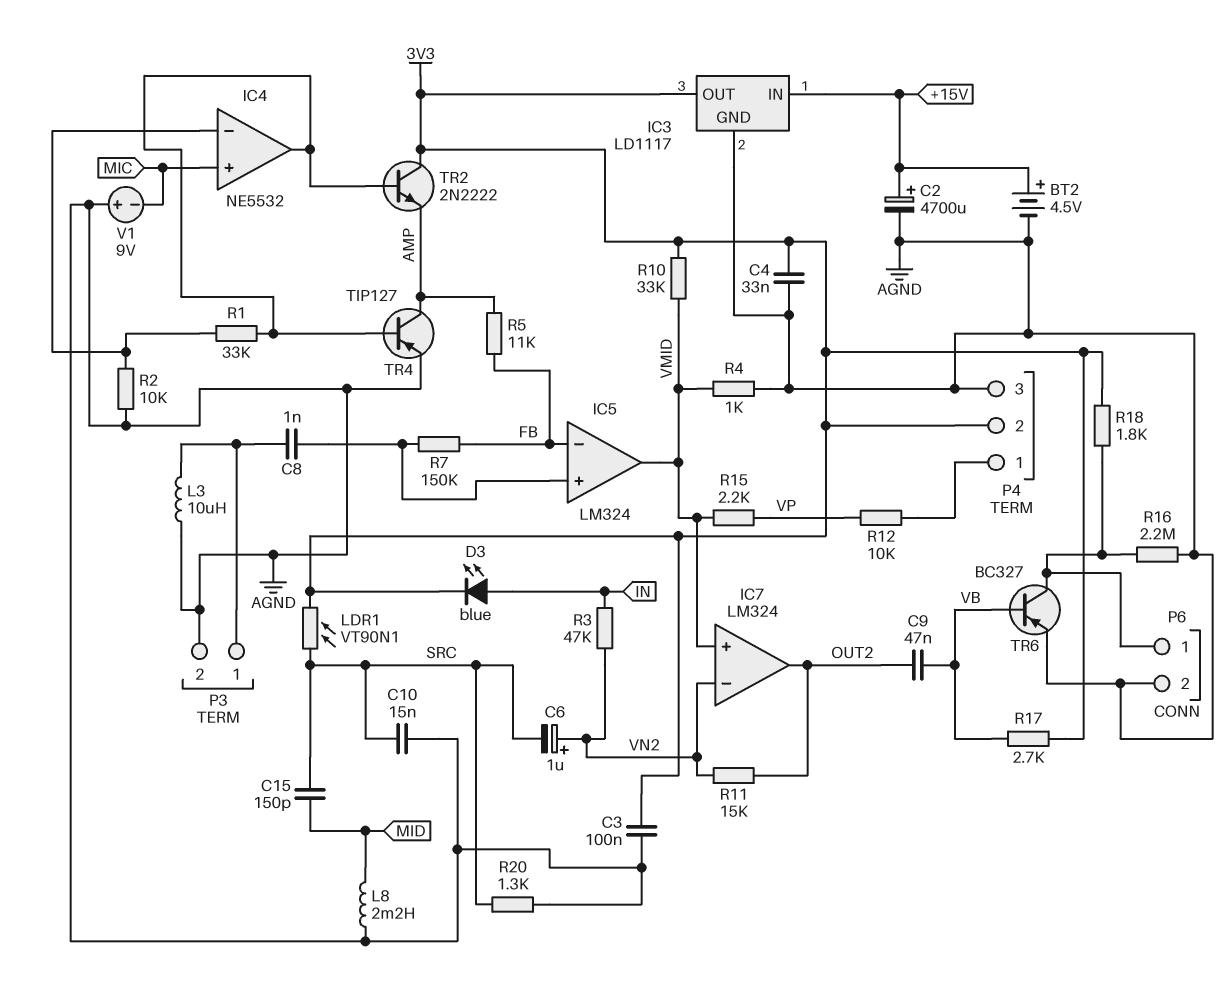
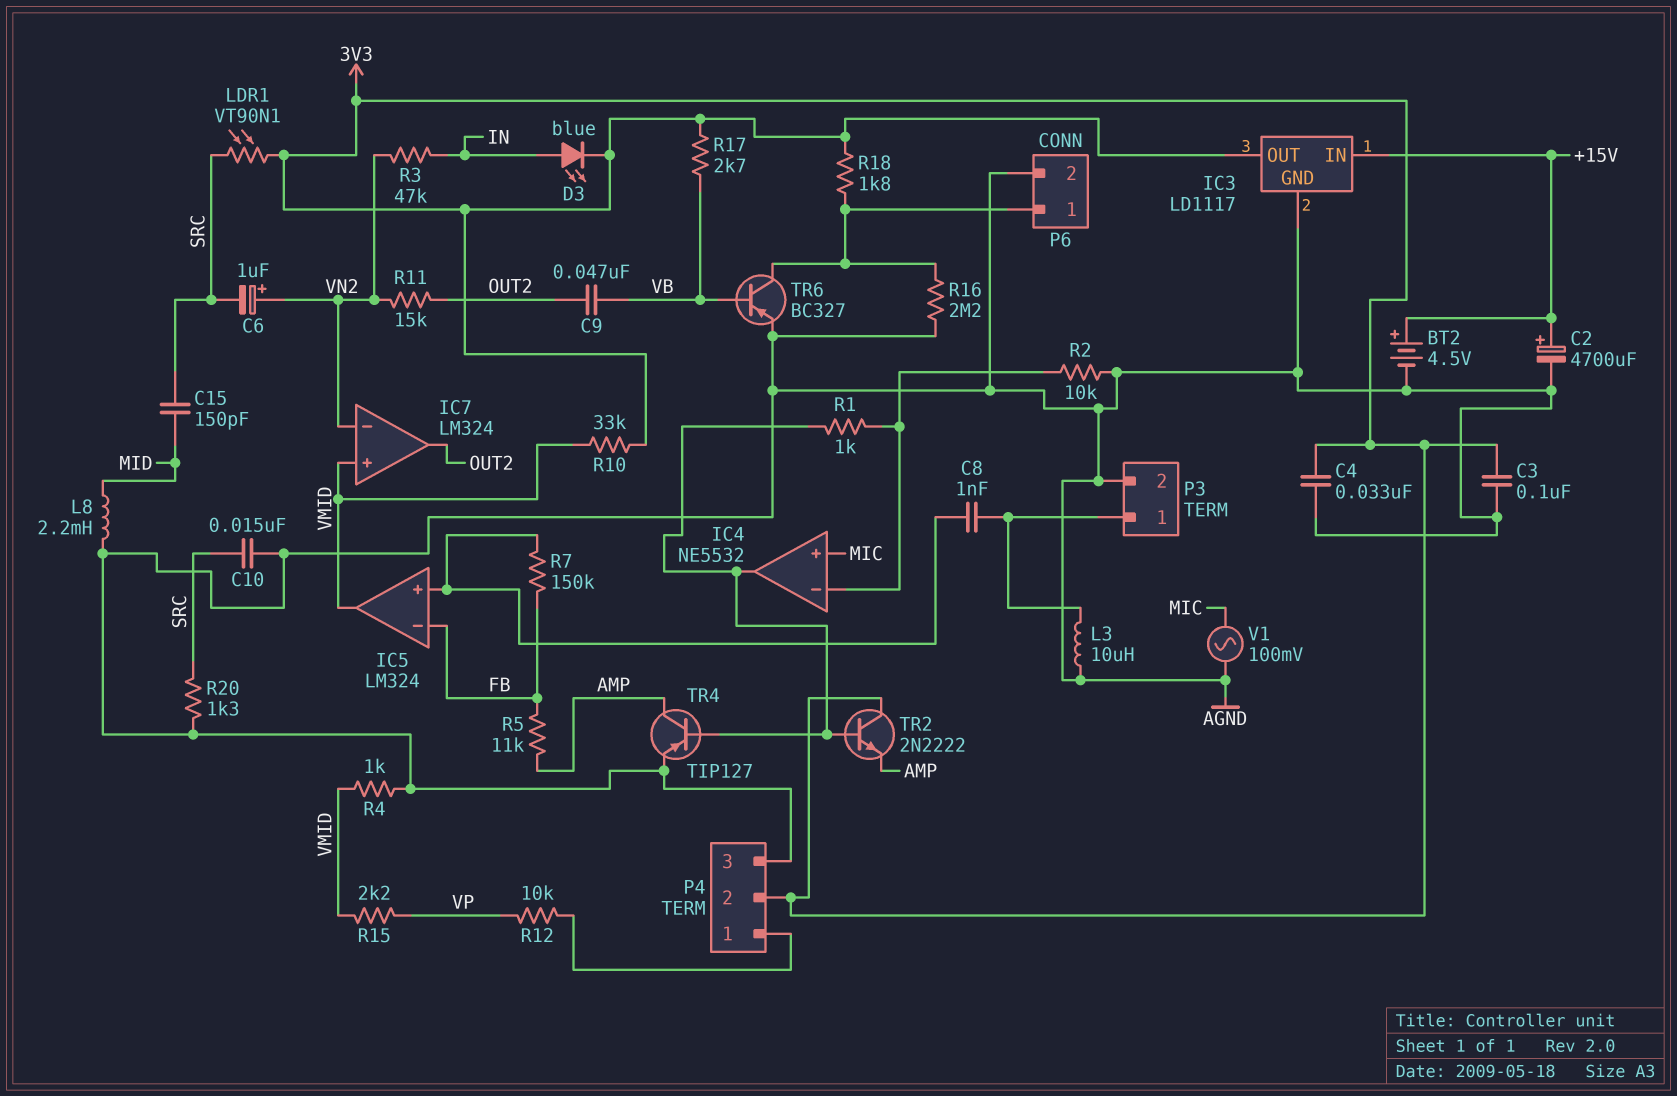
R1: 33k (IC4/in-, IC4/out) -> 1k (IC4/in-, IC4/out)
V1: 9V (plus AGND, minus MIC) -> AC 100mV (AGND, MIC)

